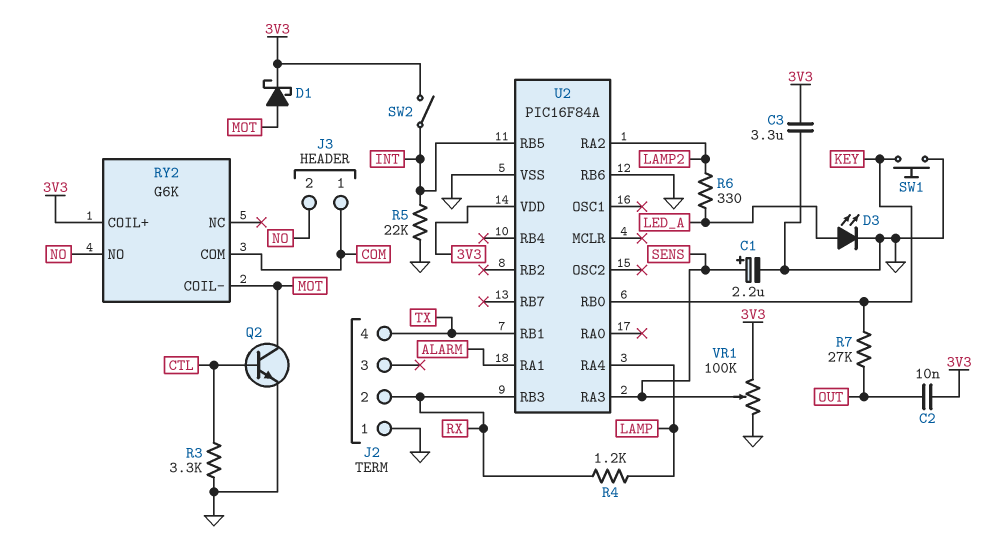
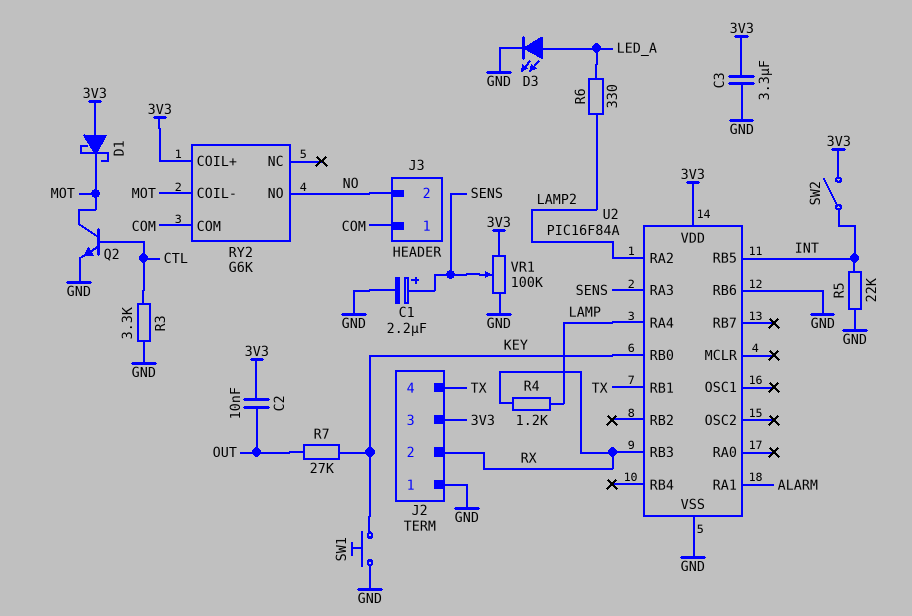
D1: schottky (A MOT, K 3V3) -> schottky (A 3V3, K MOT)
J2 pin 3: none -> 3V3

